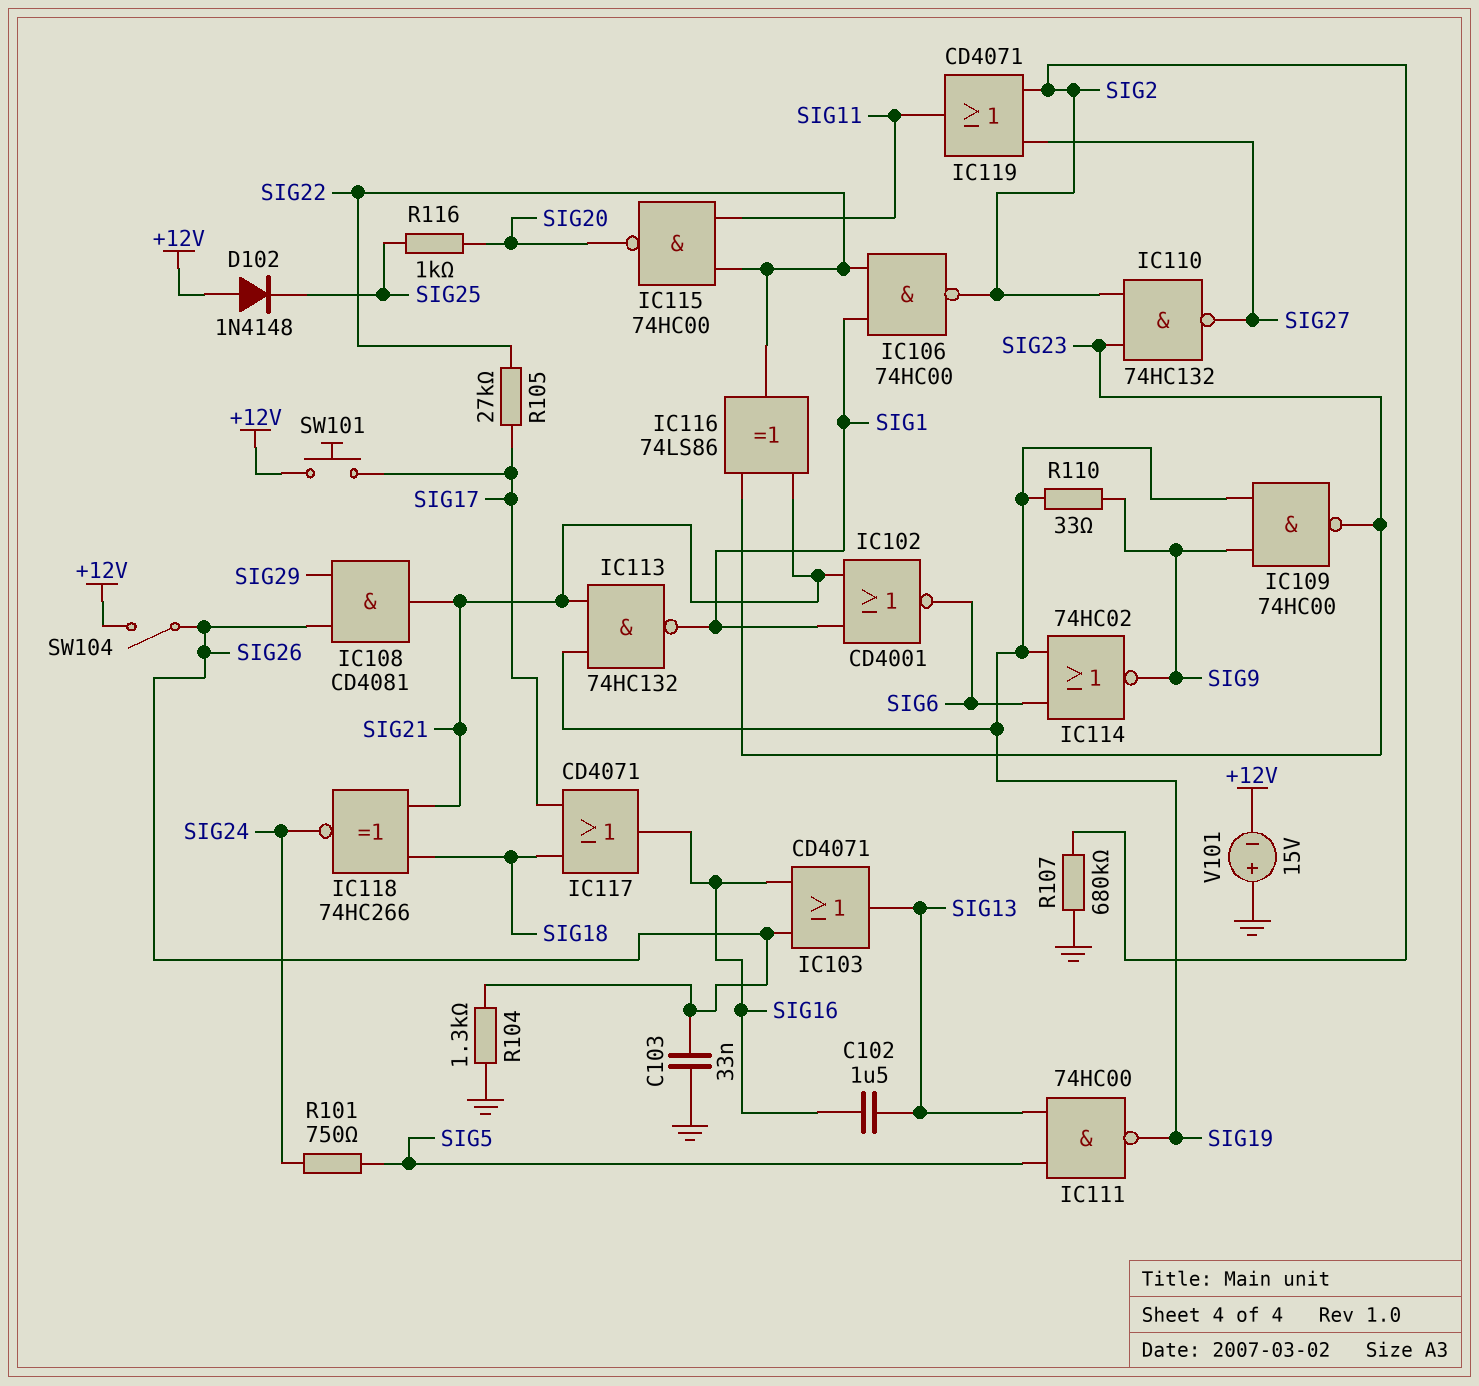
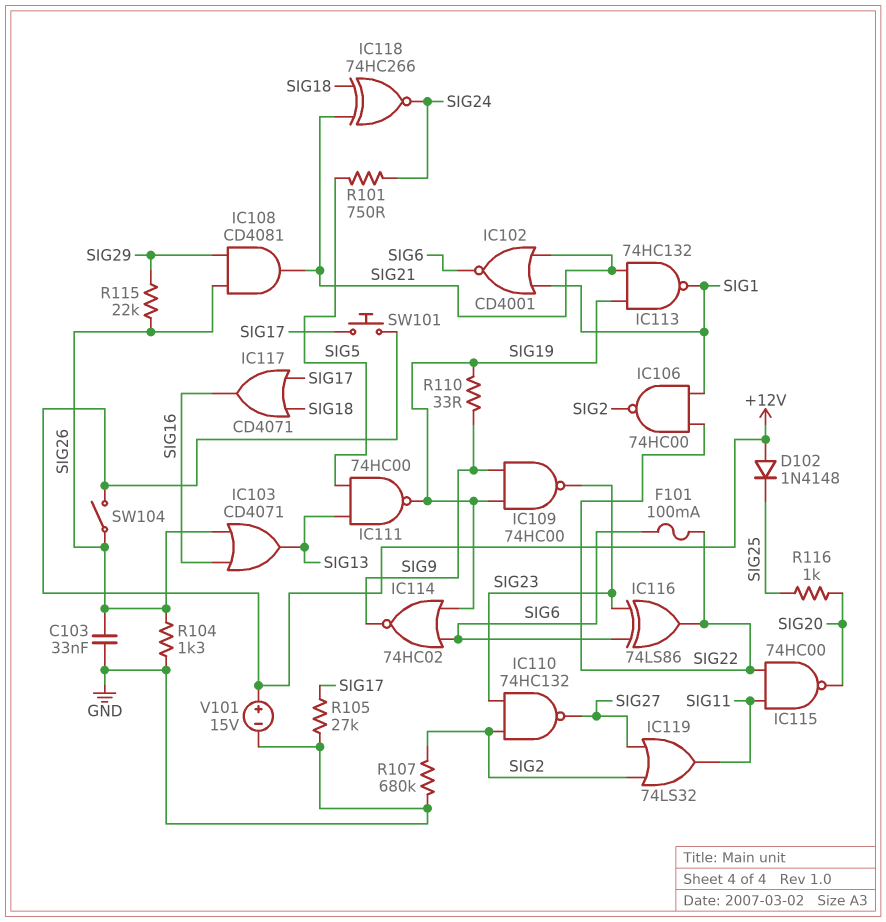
C102: 1.5uF (SIG13, SIG16) -> none
F101: none -> 100mA (SIG6, SIG22)
IC116: XOR 74LS86 (in SIG21, in SIG23, out SIG22) -> XOR 74LS86 (in SIG6, in SIG23, out SIG22)
IC119: OR CD4071 (in SIG2, in SIG27, out SIG11) -> OR 74LS32 (in SIG2, in SIG27, out SIG11)
R105: 27k (SIG17, SIG22) -> 27k (GND, SIG17)
R115: none -> 22k (SIG26, SIG29)
V101: 15V (plus GND, minus +12V) -> 15V (plus +12V, minus GND)

